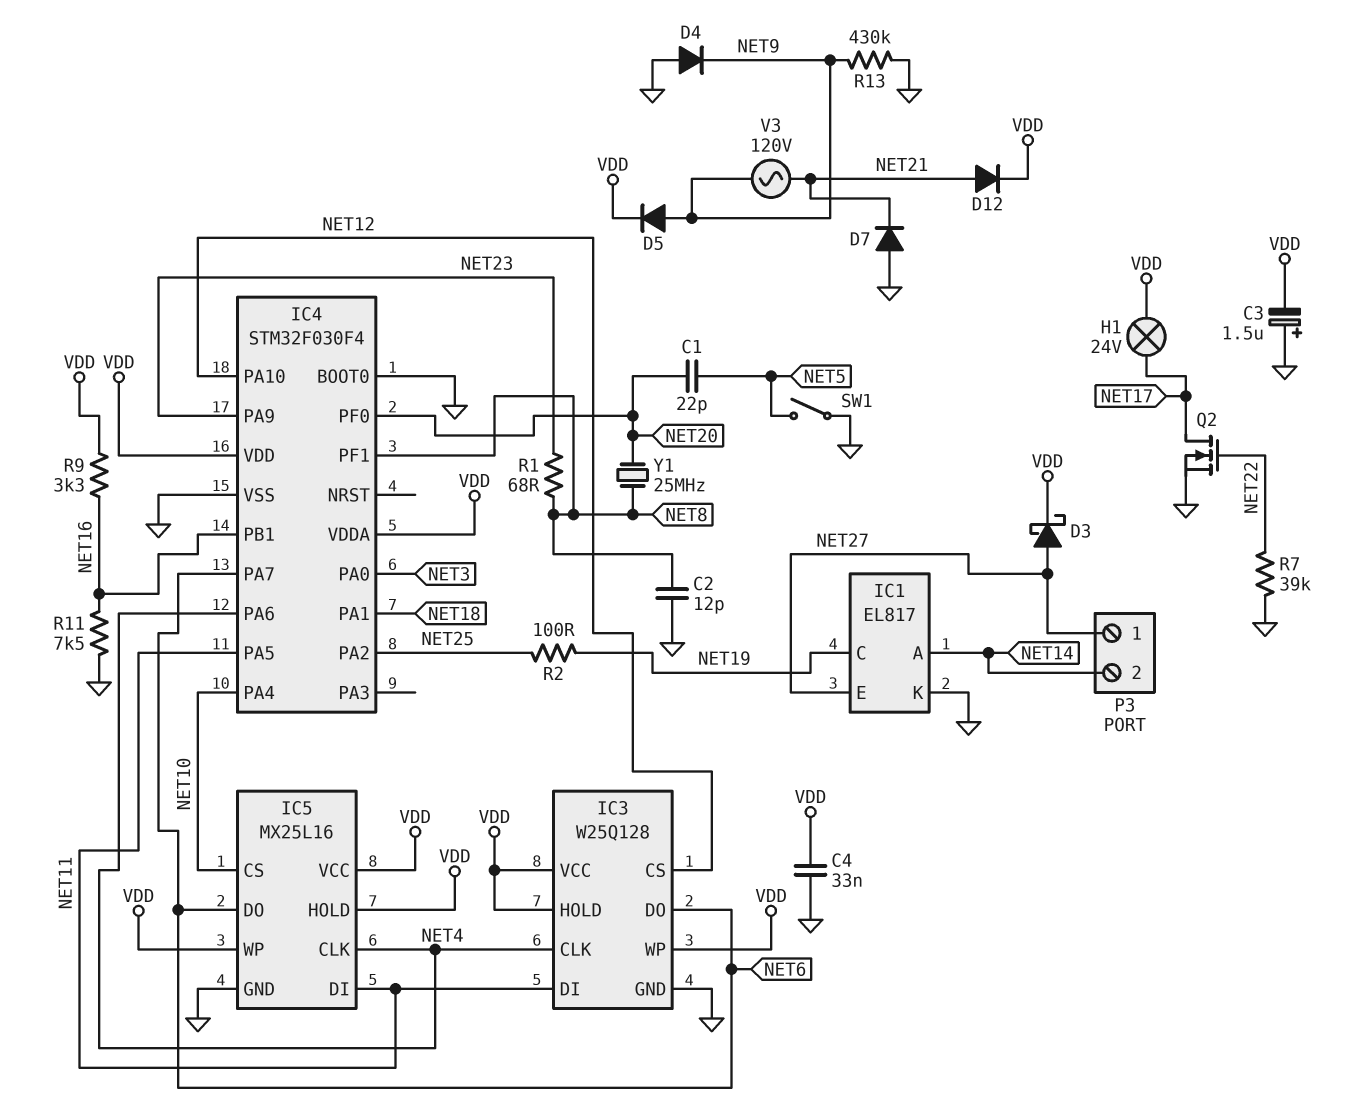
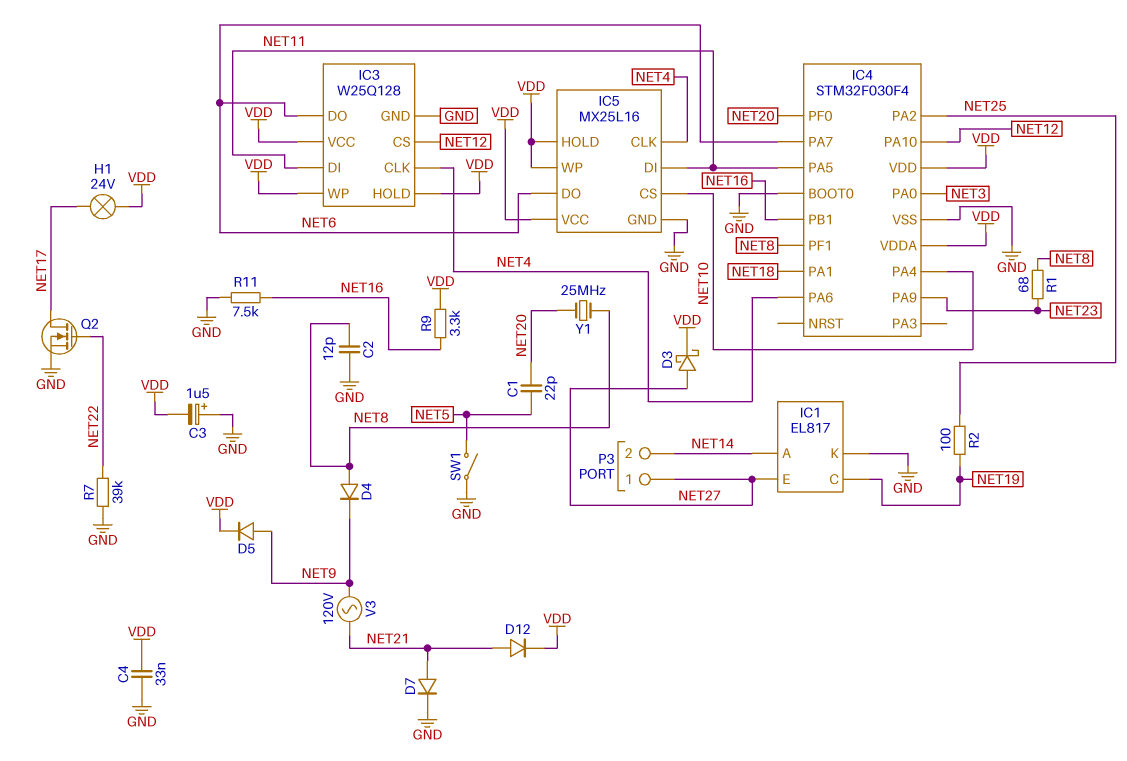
D4: diode (A GND, K NET9) -> diode (A NET8, K NET9)
D7: diode (A GND, K NET21) -> diode (A NET21, K GND)
R13: 430k (GND, NET9) -> none

